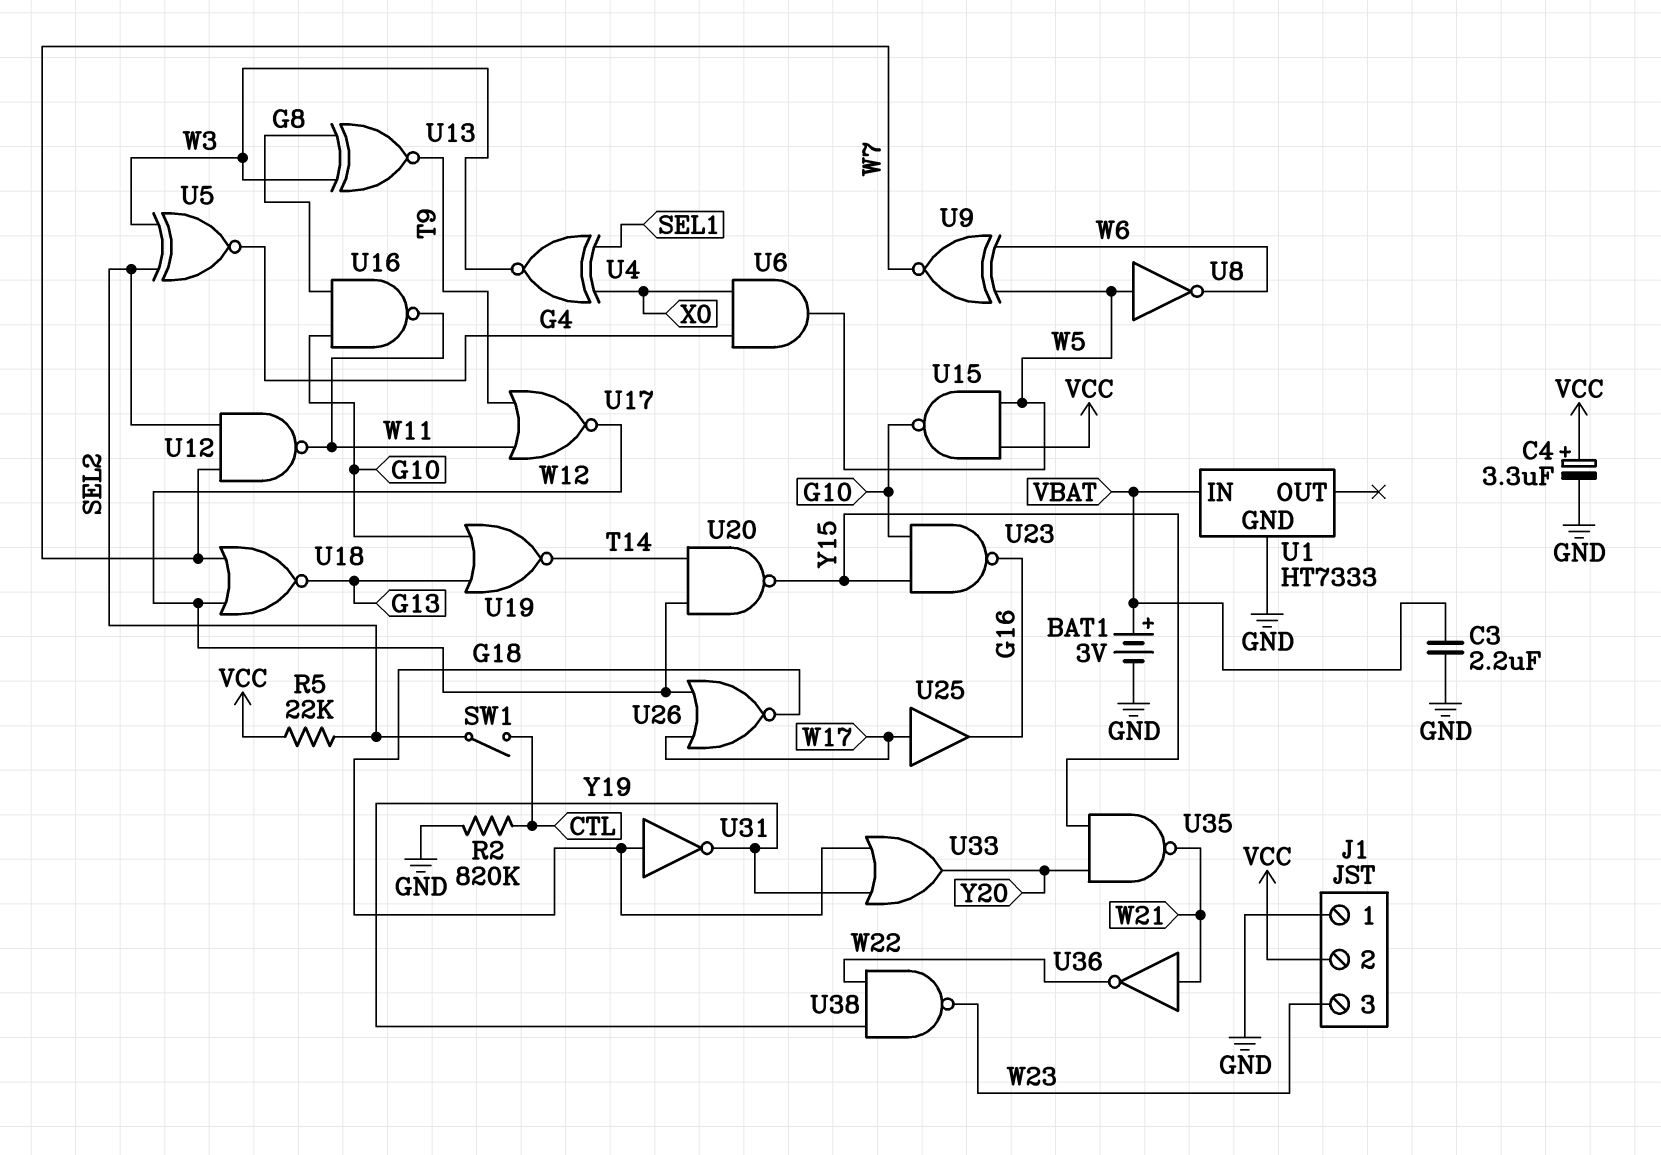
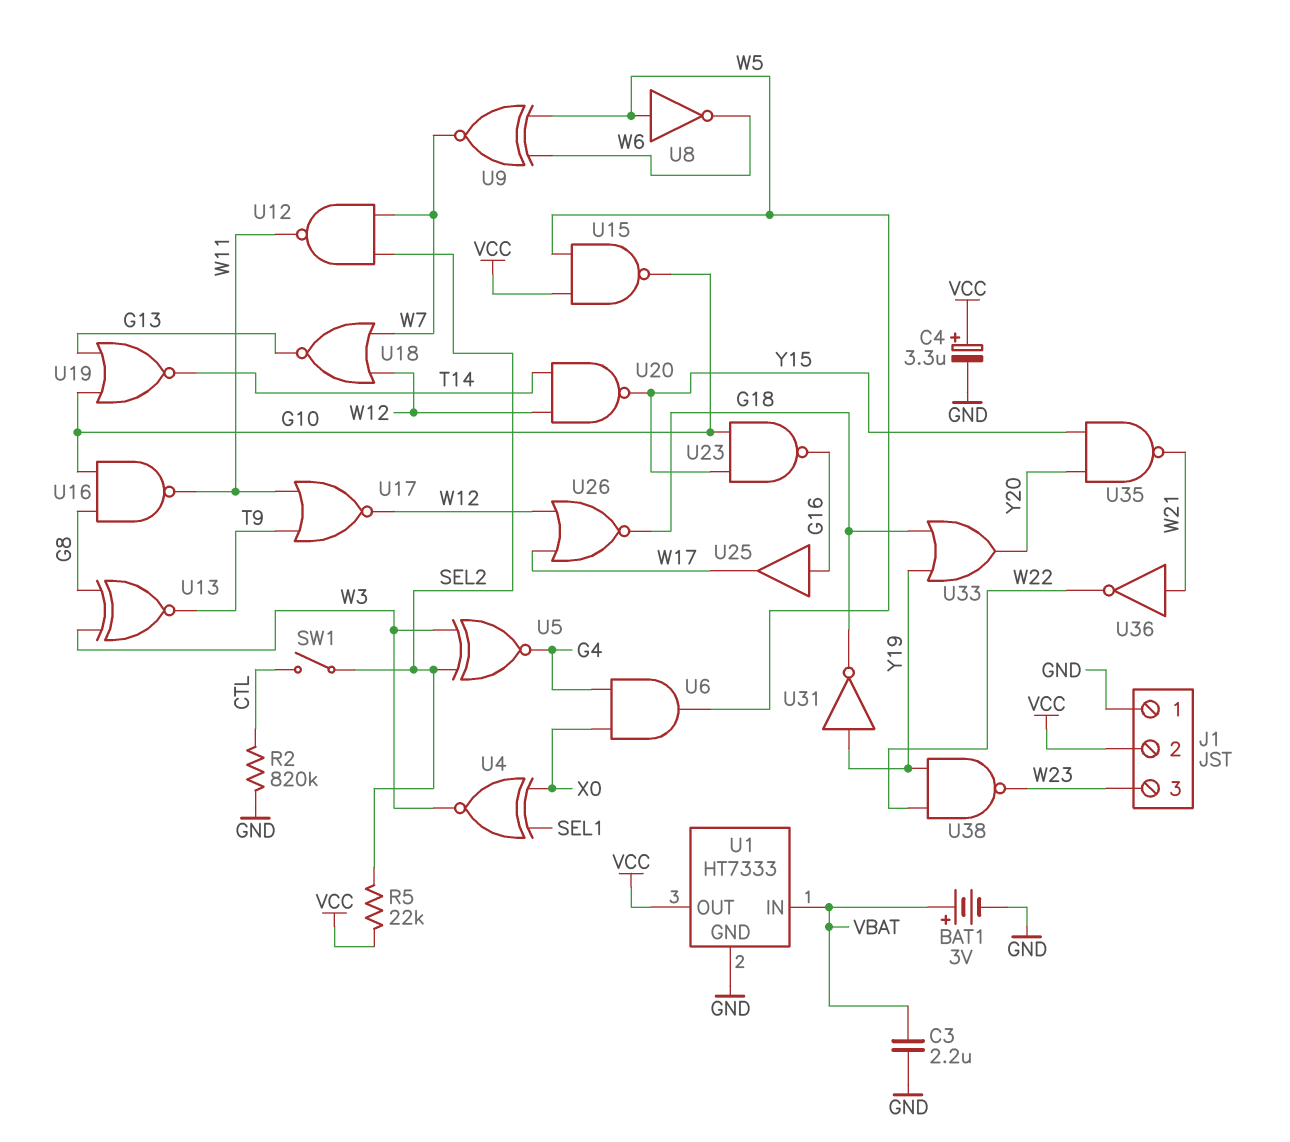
U1 pin OUT: none -> VCC
U25: buffer (in W17, out G16) -> buffer (in G16, out W17)
U31: NOT (in G18, out Y19) -> NOT (in Y19, out G18)

